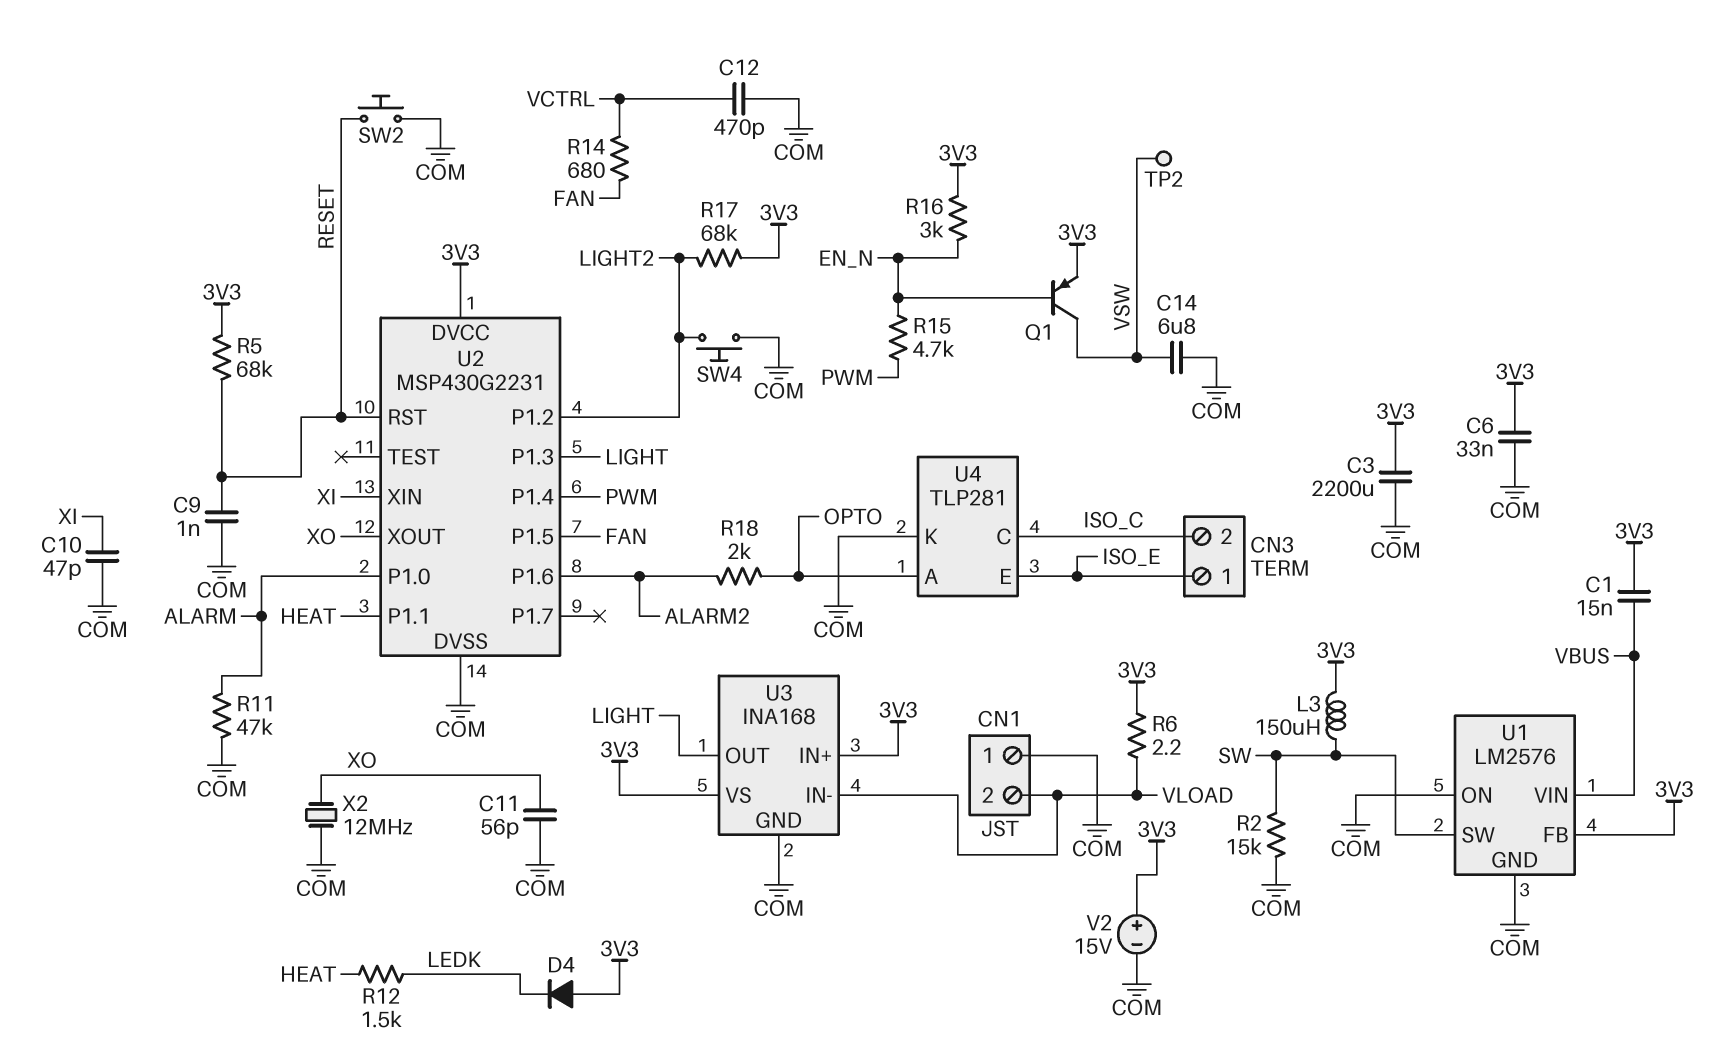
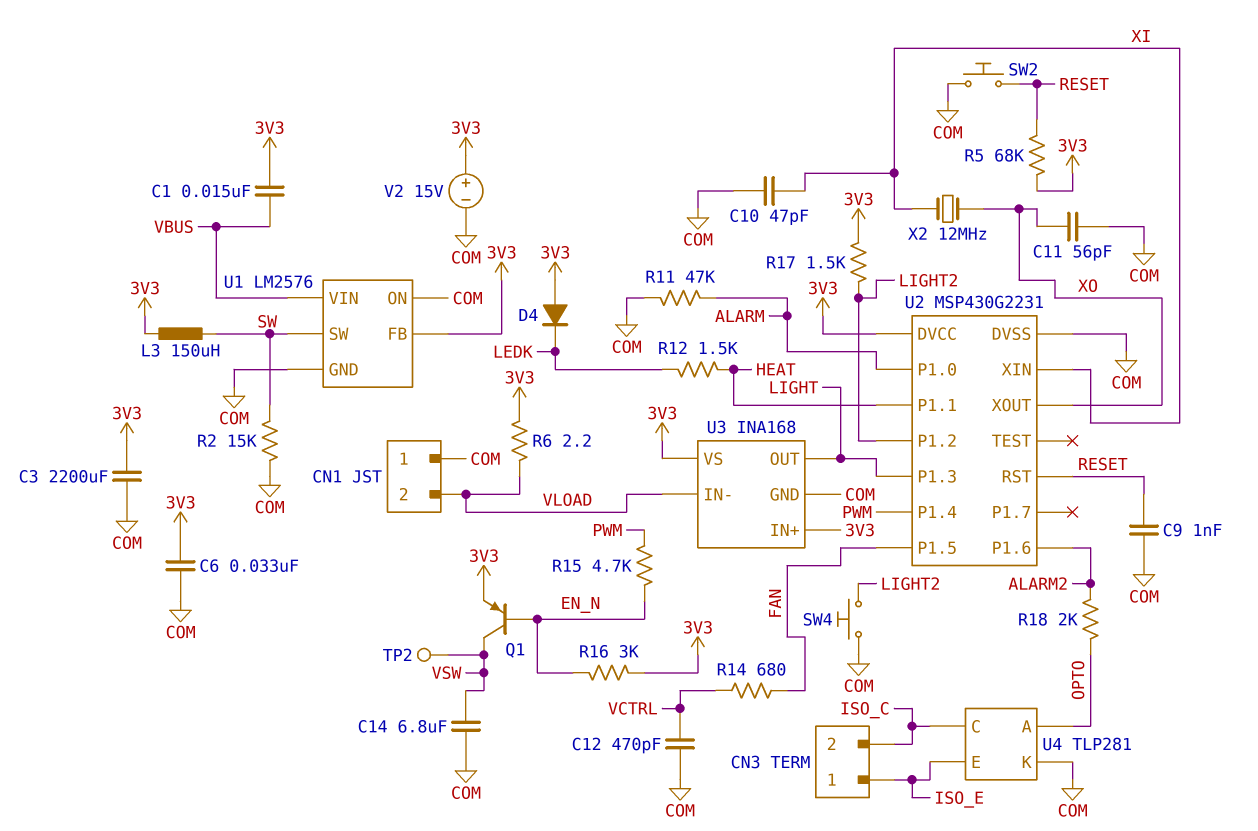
R17: 68k (3V3, LIGHT2) -> 1.5k (3V3, LIGHT2)
X2: 12MHz (COM, XO) -> 12MHz (XI, XO)

